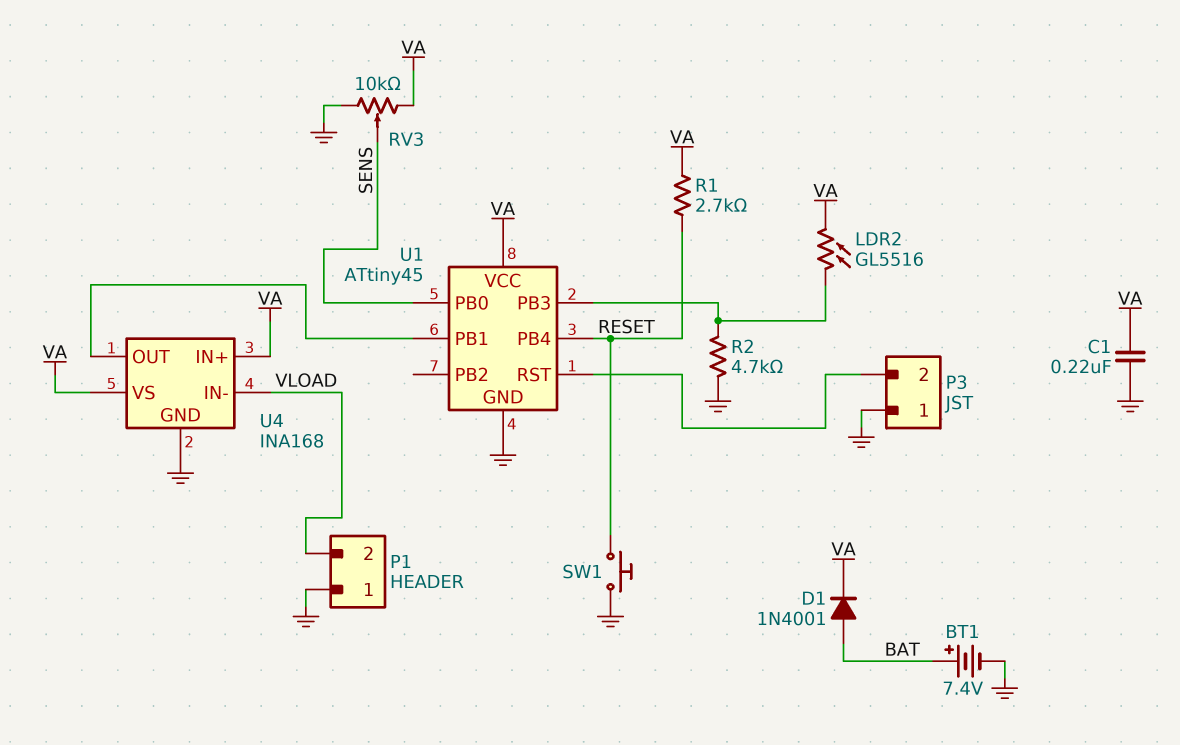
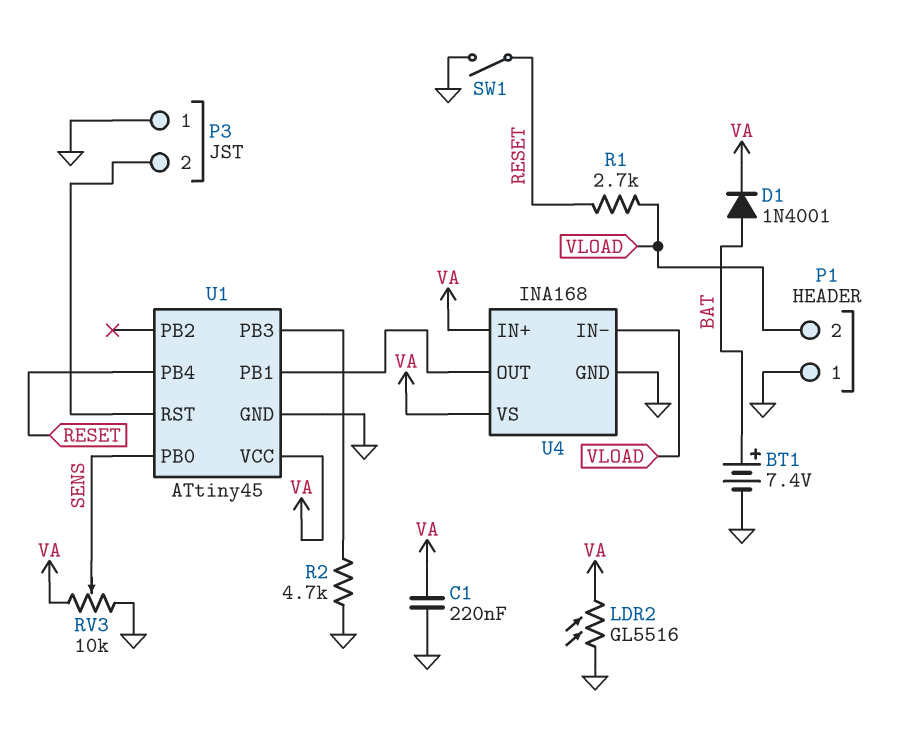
LDR2: GL5516 (U1/PB3, VA) -> GL5516 (GND, VA)
R1: 2.7k (RESET, VA) -> 2.7k (RESET, VLOAD)
SW1: button (GND, RESET) -> switch (GND, RESET)

